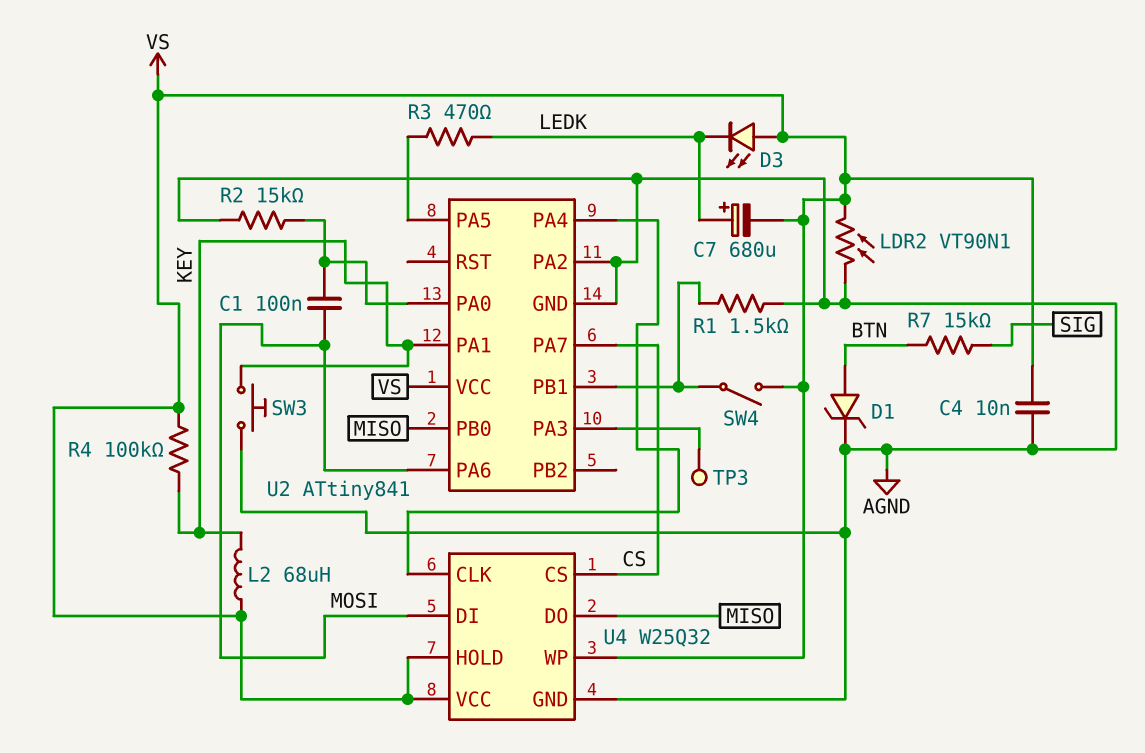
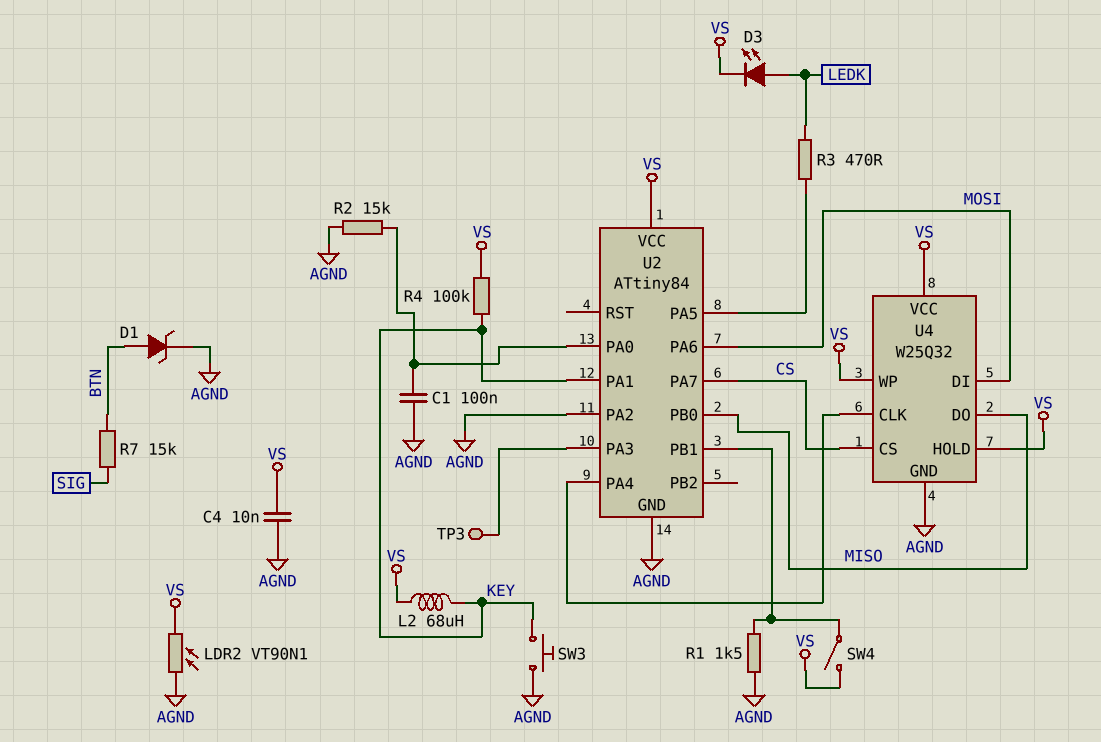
C1: 100nF (MOSI, U2/PA0) -> 100nF (AGND, U2/PA0)
C7: 680uF (plus LEDK, minus VS) -> none
D3: LED (A VS, K LEDK) -> LED (A LEDK, K VS)
U2: ATtiny841 -> ATtiny84

